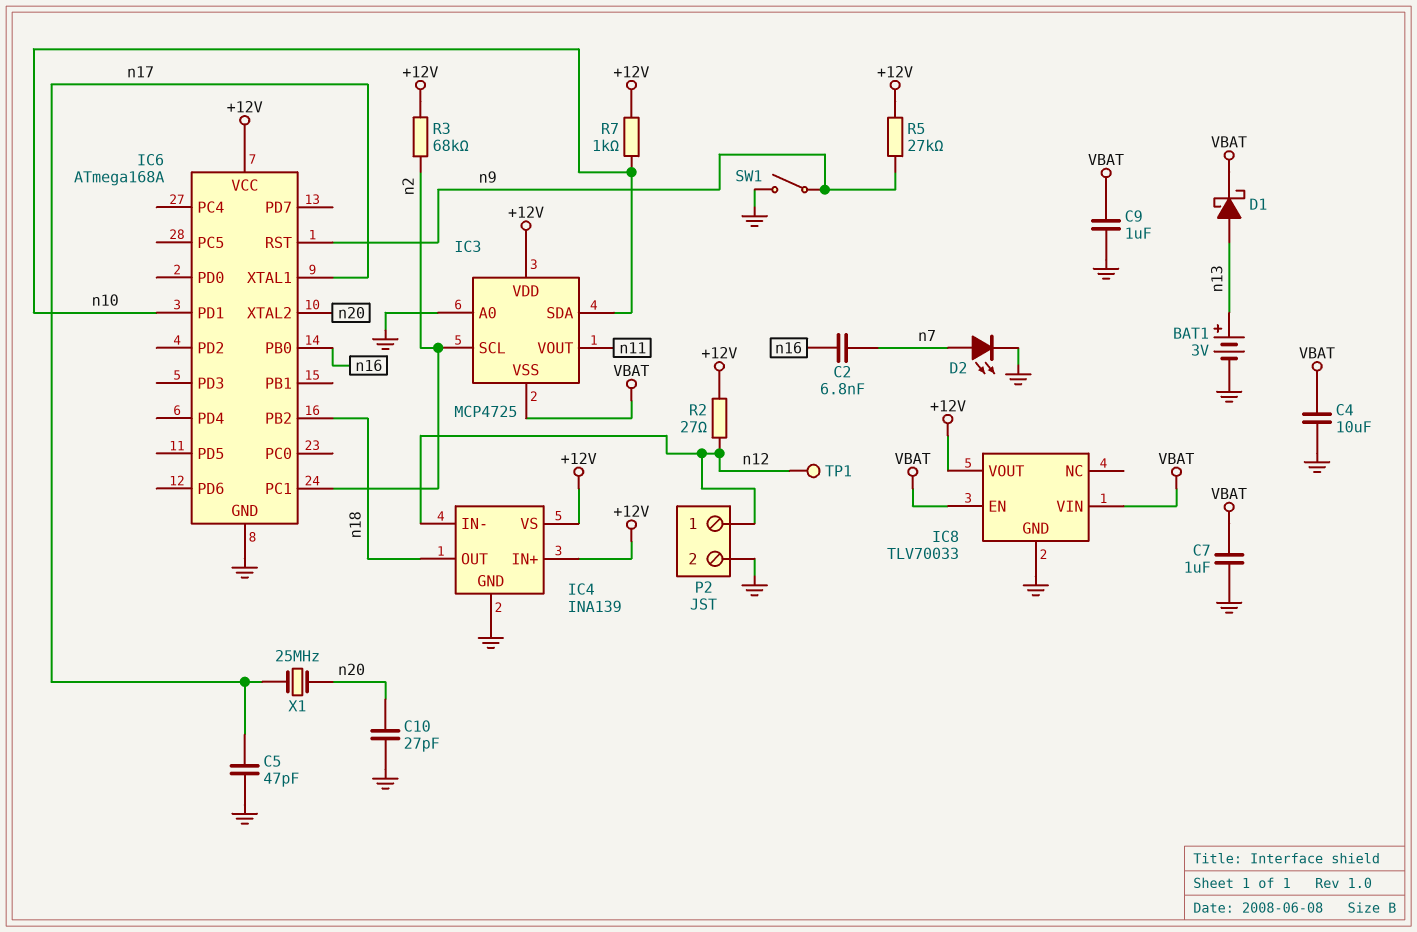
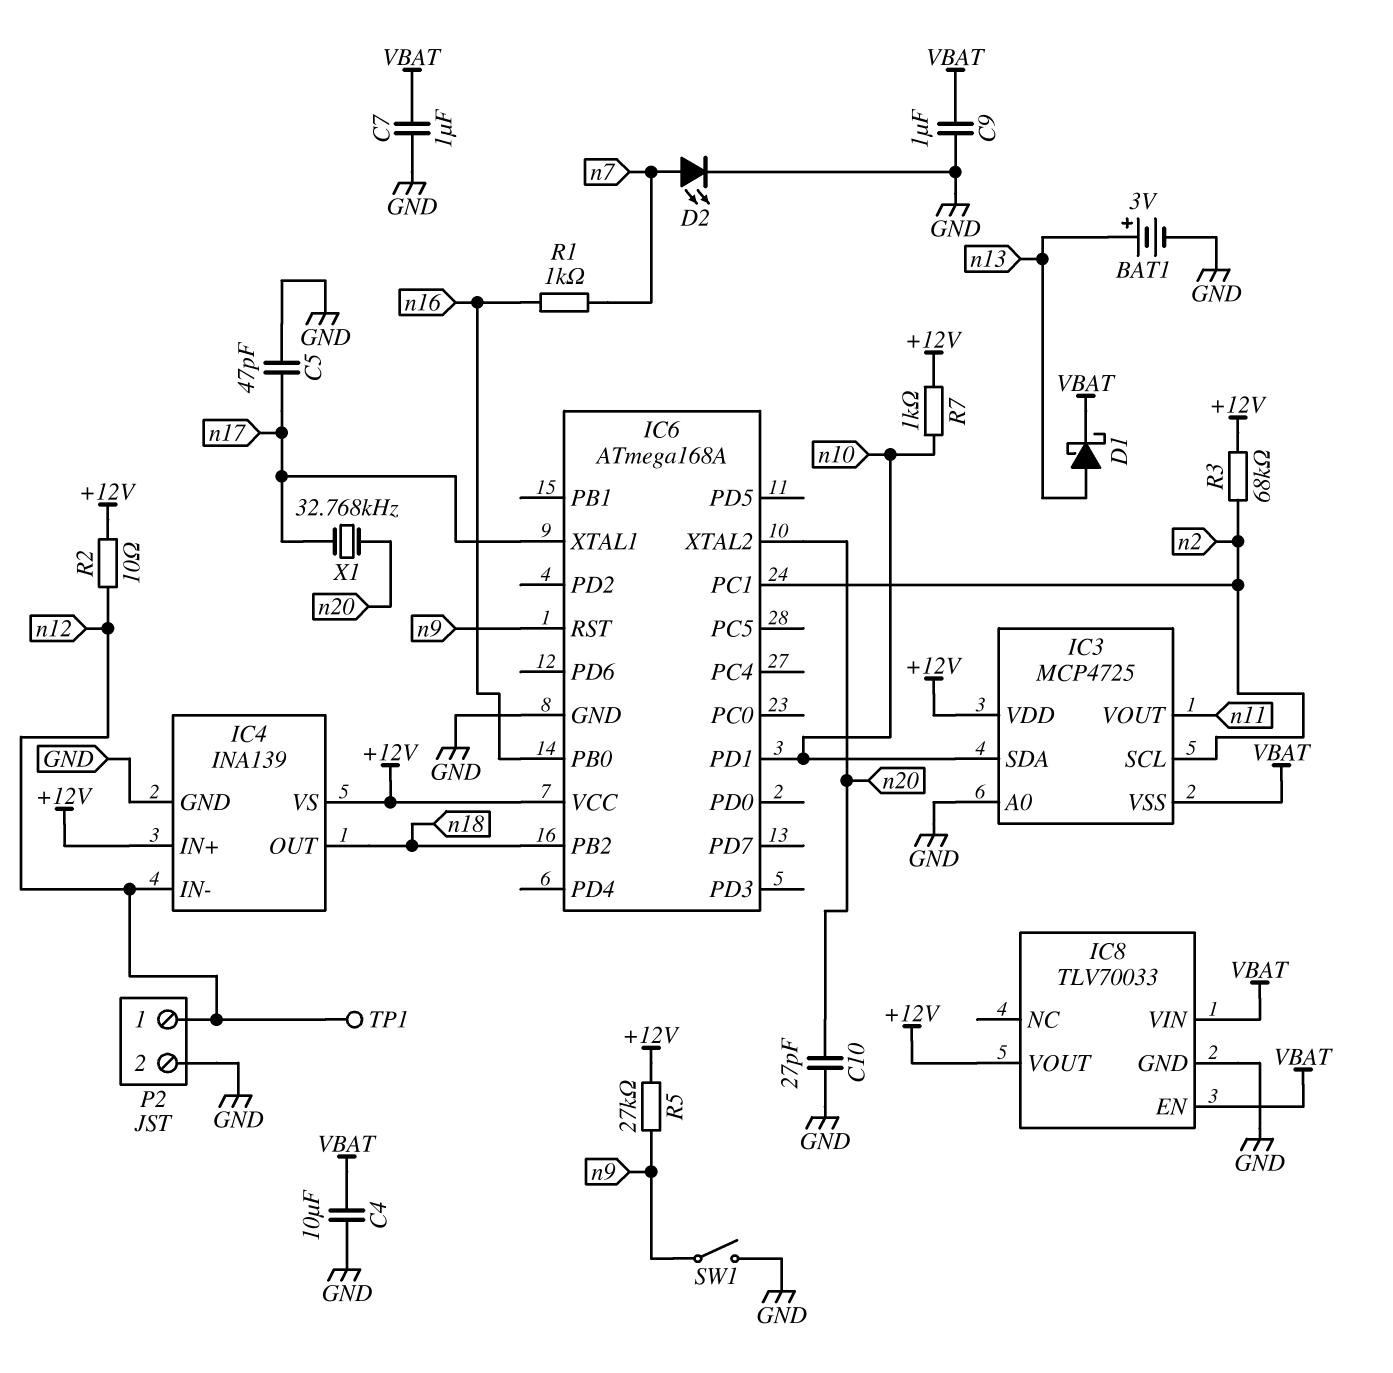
C2: 6.8nF (n7, n16) -> none
R1: none -> 1k (n7, n16)
R2: 27 (+12V, n12) -> 10 (+12V, n12)
X1: 25MHz (n17, n20) -> 32.768kHz (n17, n20)

